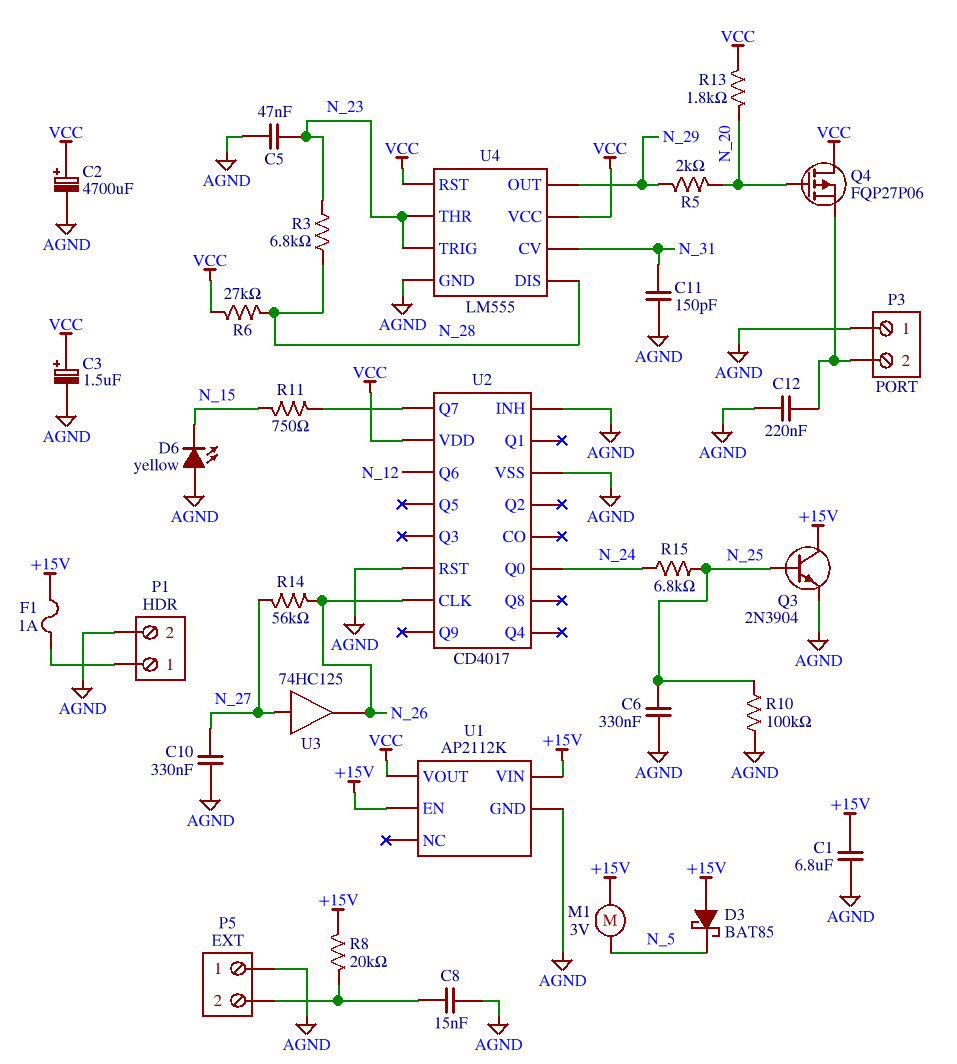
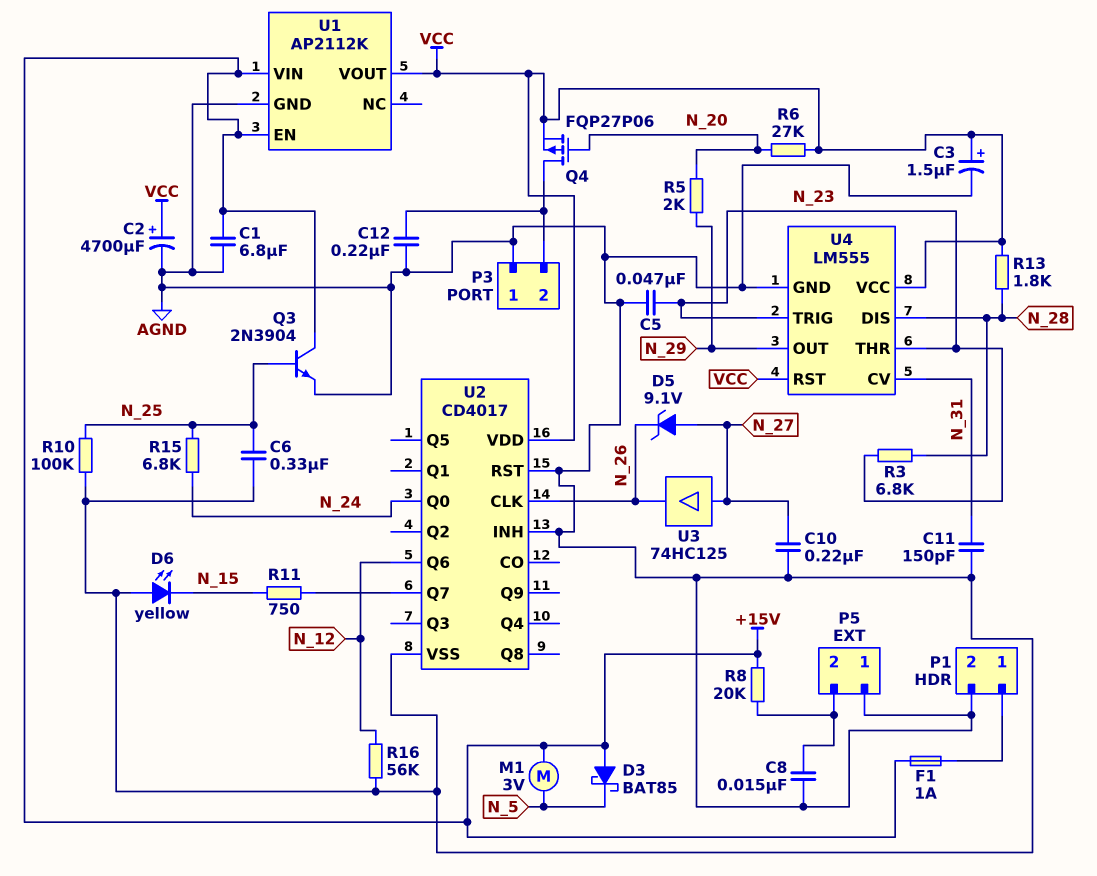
C10: 330nF (AGND, N_27) -> 220nF (AGND, N_27)
D5: none -> zener 9.1V (A N_27, K N_26)
Q4: PMOS FQP27P06 (G N_20, D VCC, S P3/2) -> PMOS FQP27P06 (G N_20, D P3/2, S VCC)
R6: 27k (N_28, VCC) -> 27k (N_20, VCC)
R13: 1.8k (N_20, VCC) -> 1.8k (N_28, VCC)
R14: 56k (N_26, N_27) -> none
R16: none -> 56k (AGND, N_12)

